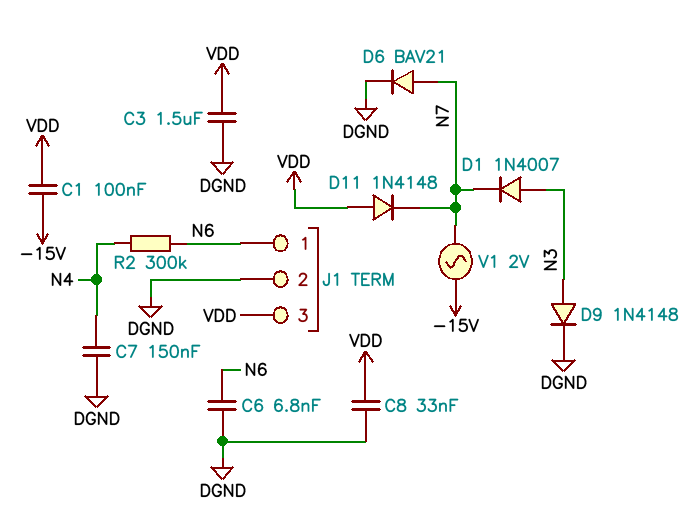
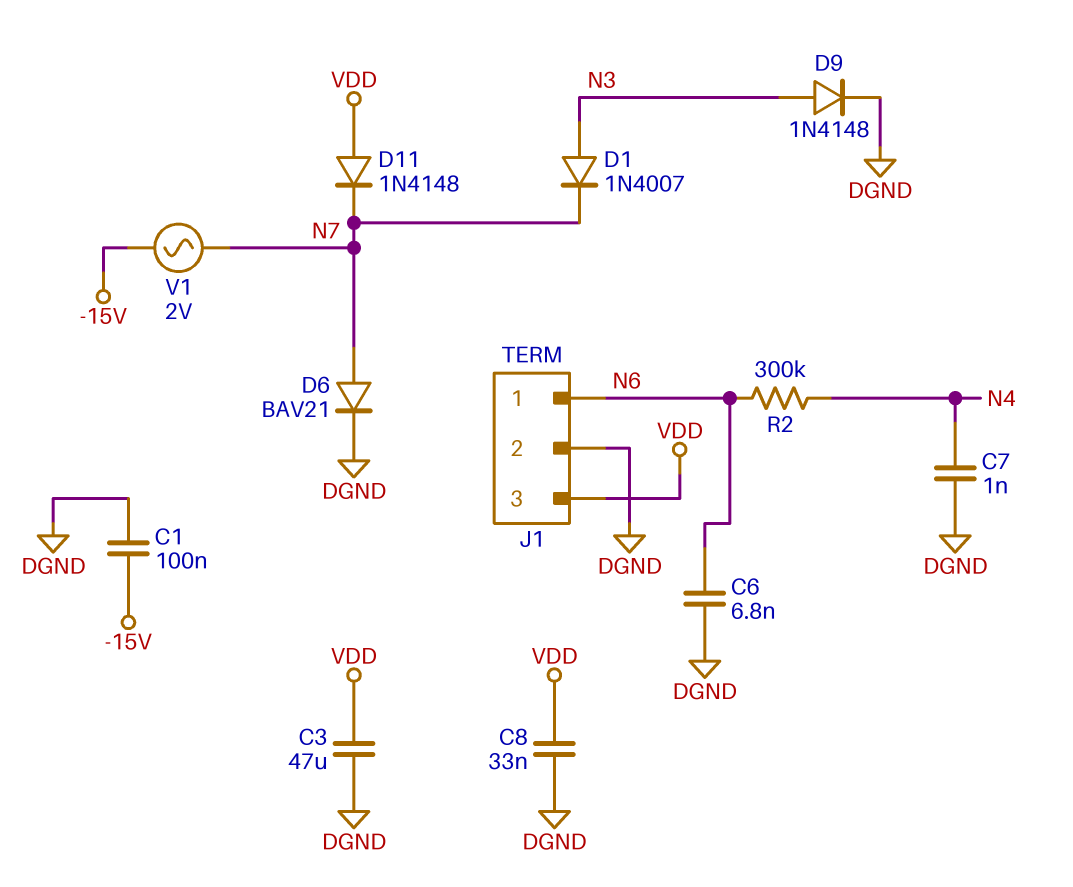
C1: 100nF (-15V, VDD) -> 100nF (-15V, DGND)
C3: 1.5uF (DGND, VDD) -> 47uF (DGND, VDD)
C7: 150nF (DGND, N4) -> 1nF (DGND, N4)

